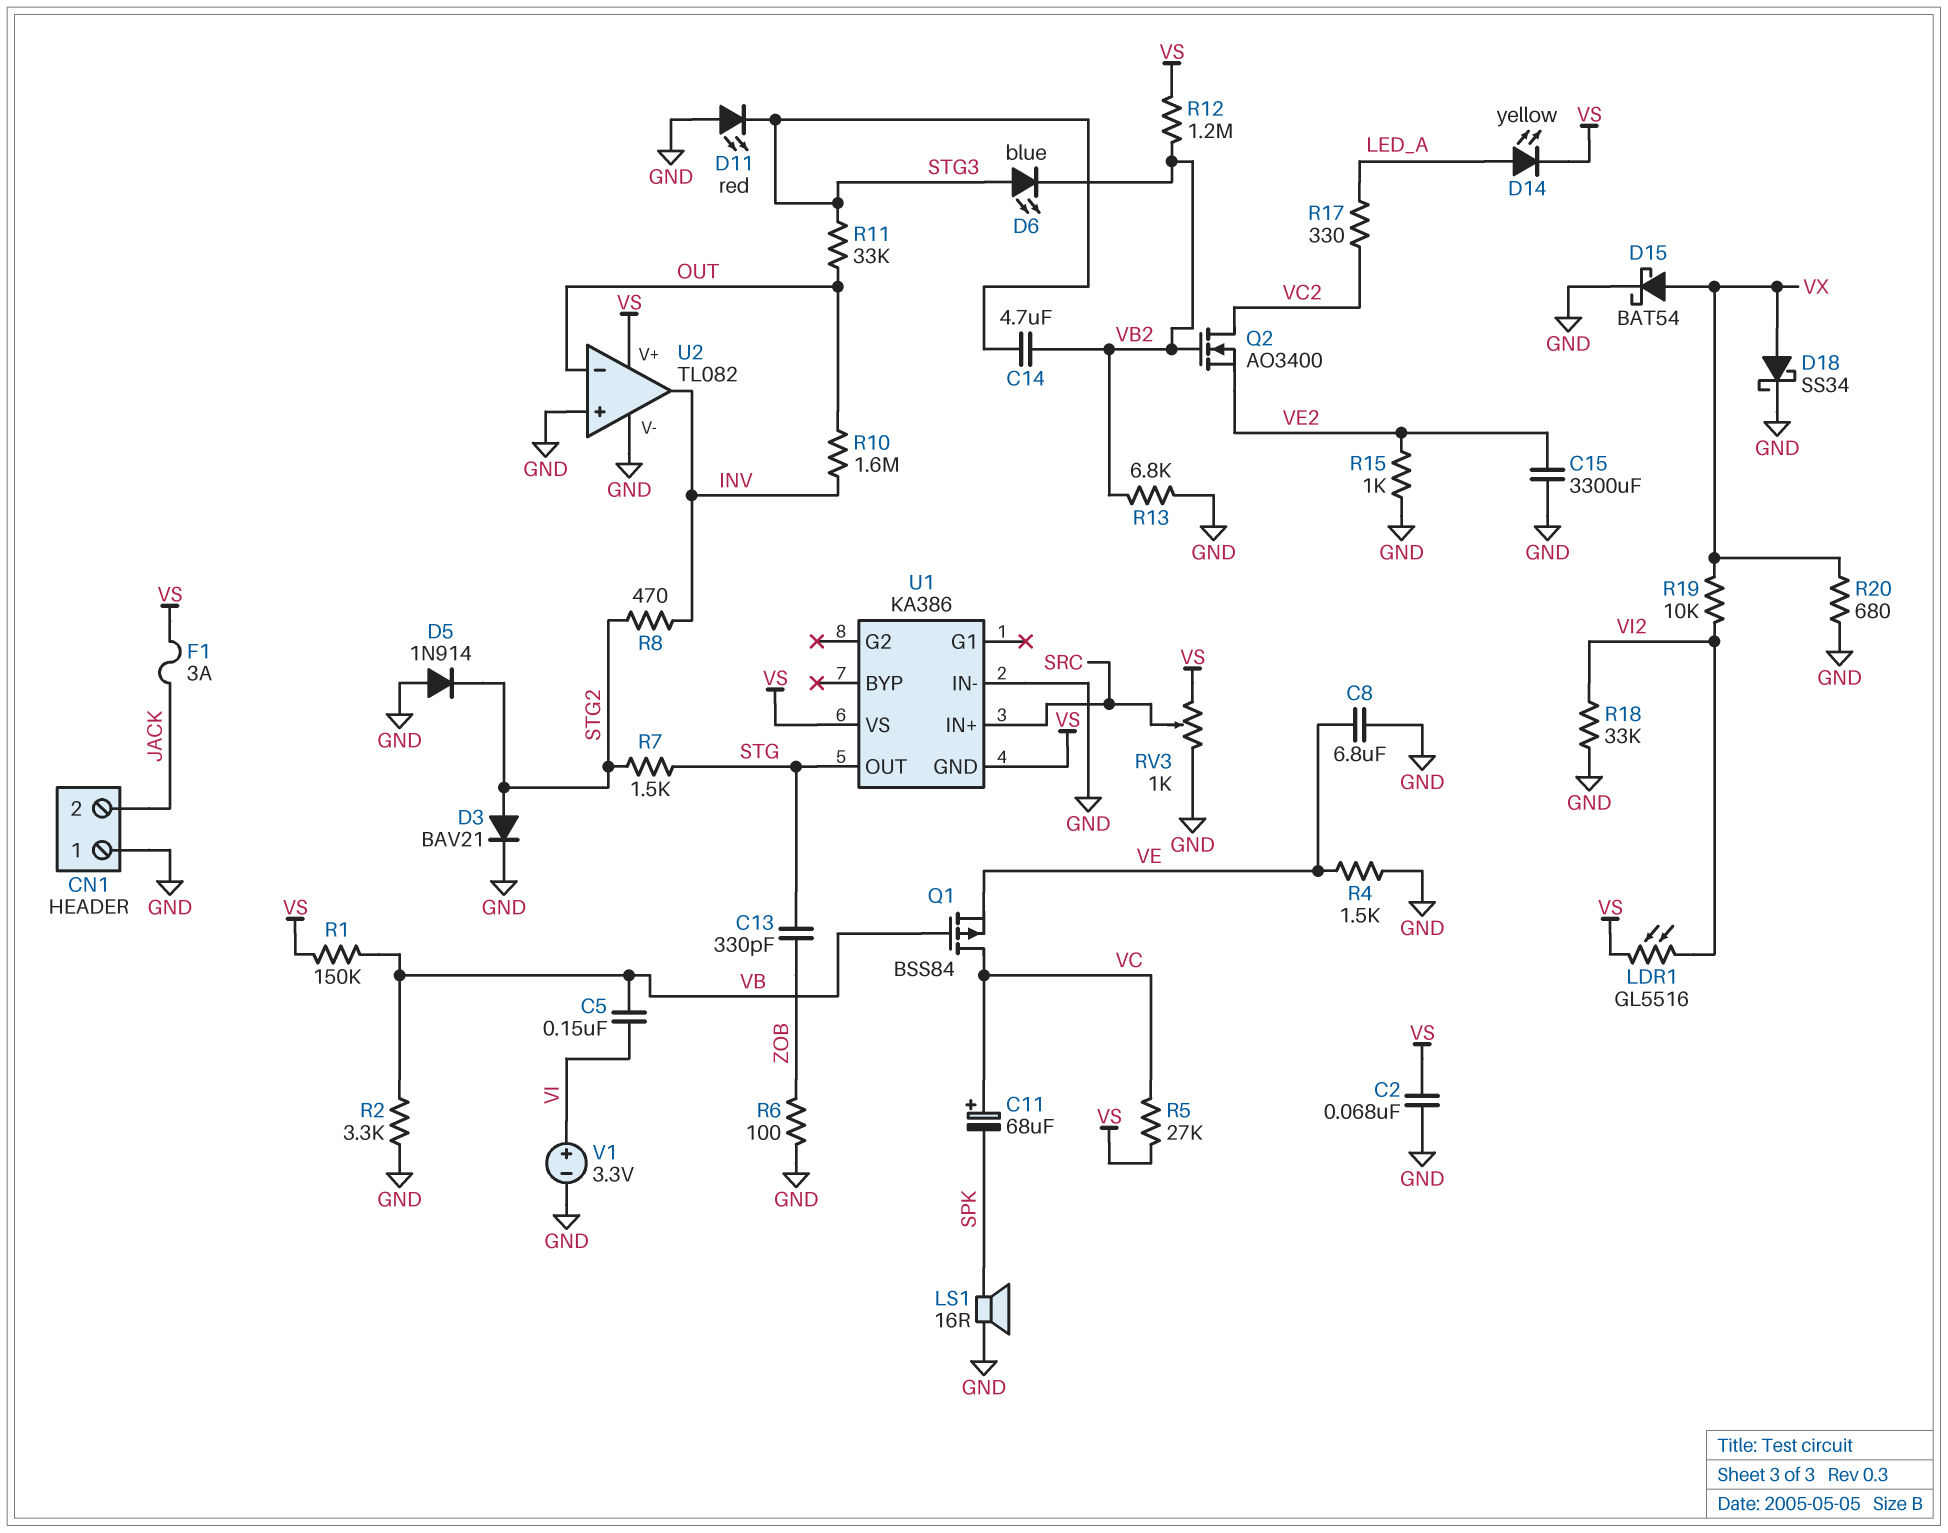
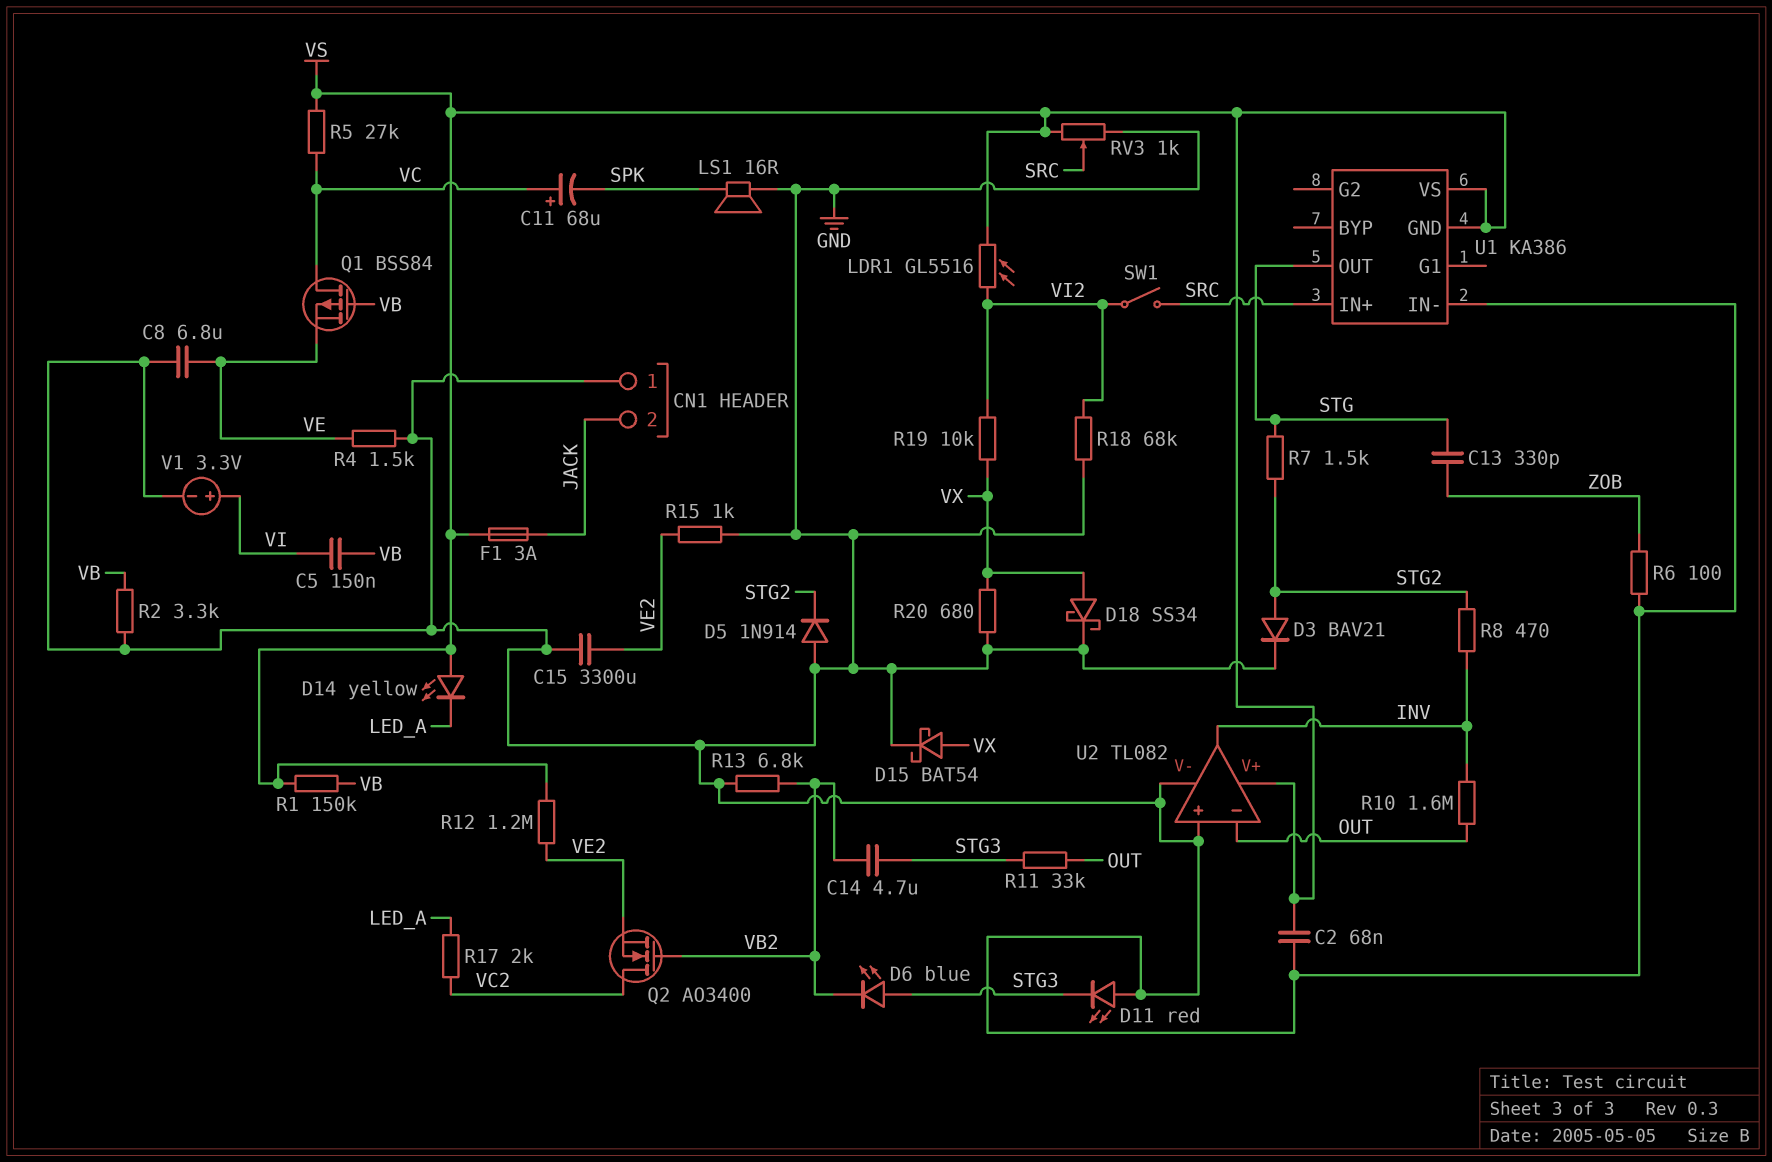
D14: LED yellow (A LED_A, K VS) -> LED yellow (A VS, K LED_A)
R12: 1.2M (VB2, VS) -> 1.2M (VE2, VS)
R17: 330 (LED_A, VC2) -> 2k (LED_A, VC2)
R18: 33k (GND, VI2) -> 68k (GND, VI2)
SW1: none -> switch (SRC, VI2)

